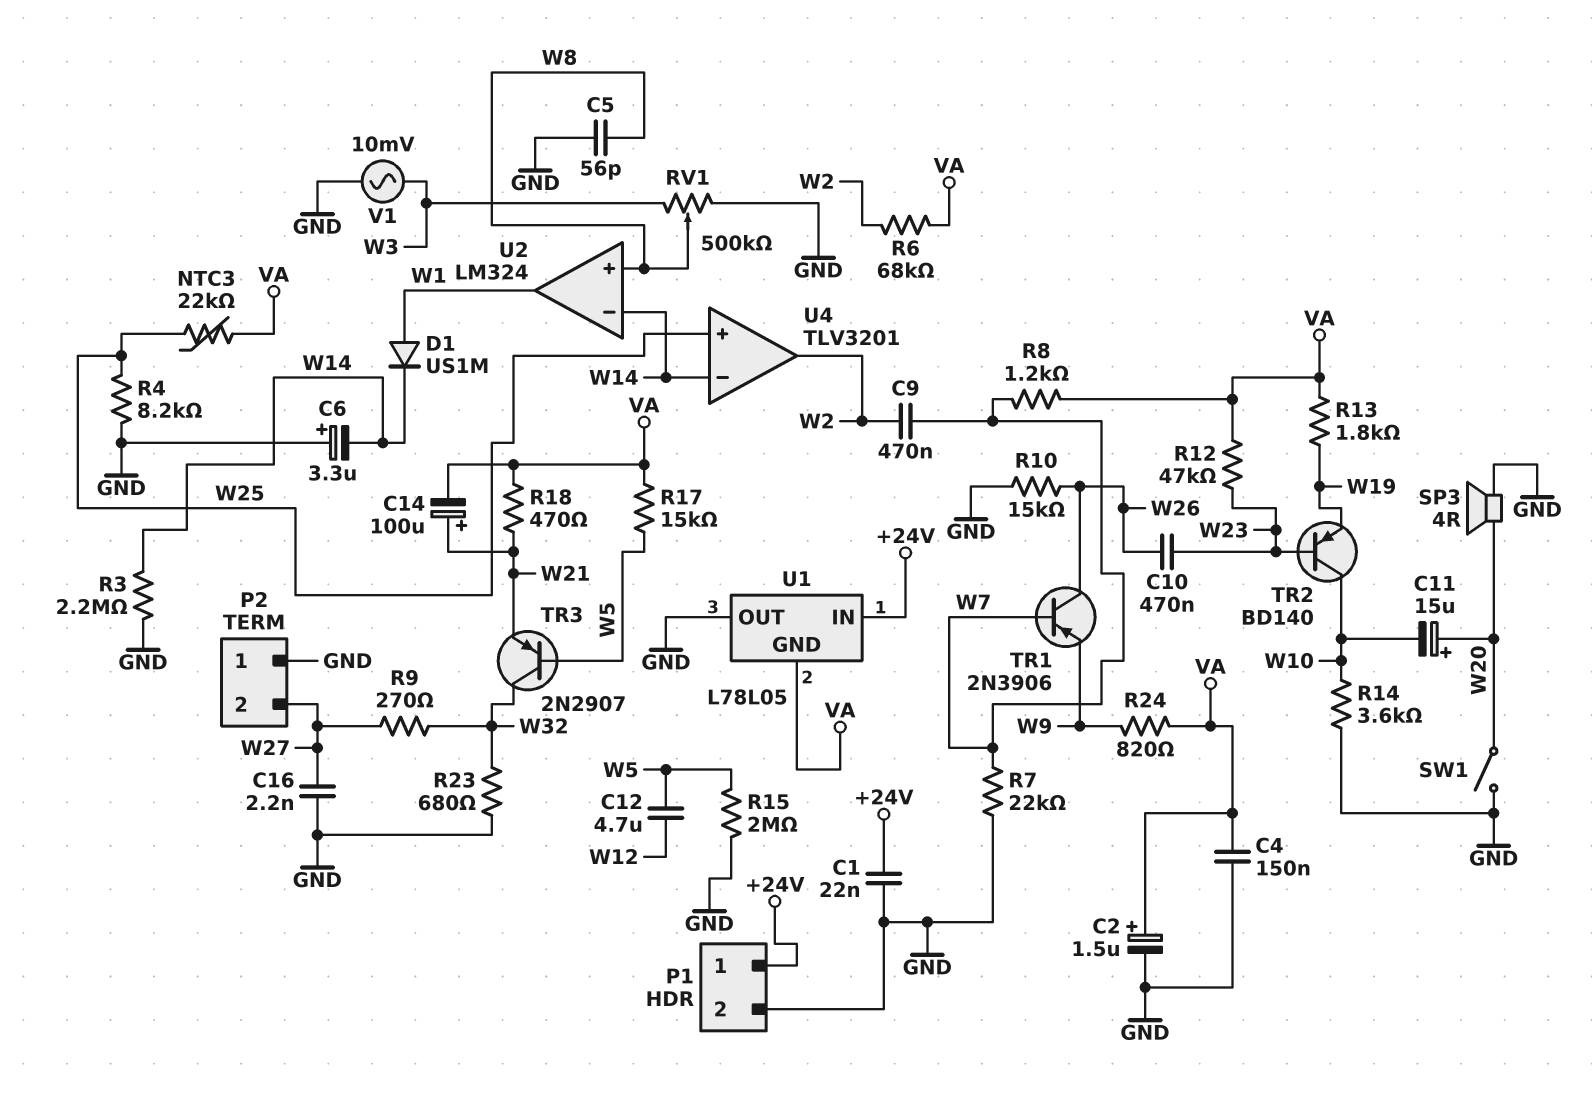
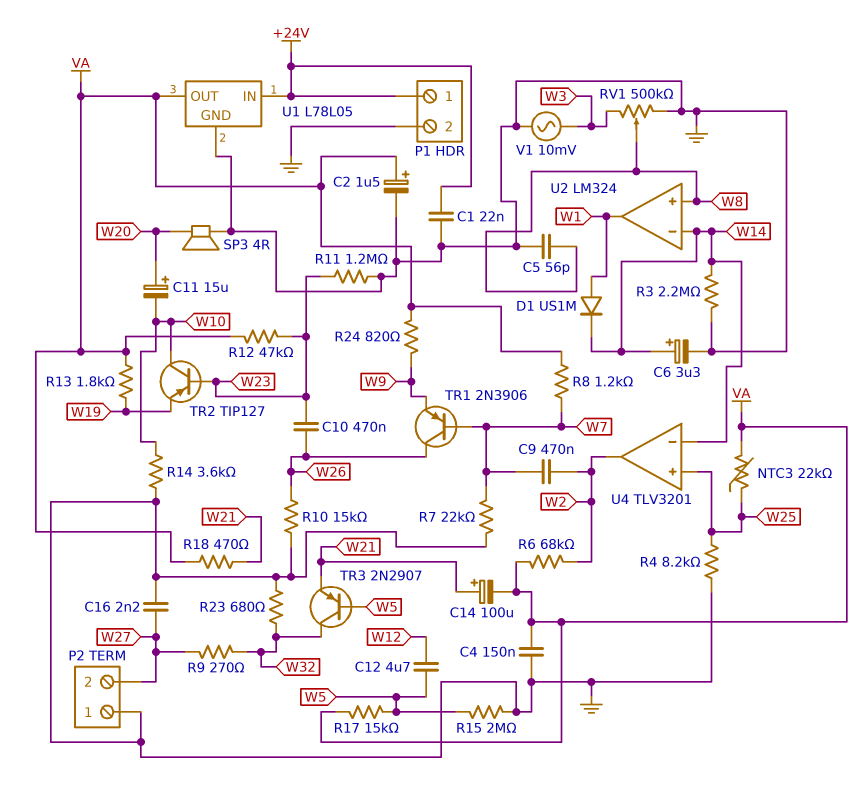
C6: 3.3uF (plus GND, minus W14) -> 3.3uF (plus W14, minus GND)
R11: none -> 1.2M (GND, W23)
SW1: switch (GND, W20) -> none
TR2: PNP BD140 (B W23, C W10, E W19) -> PNP TIP127 (B W23, C W10, E W19)
U1 pin GND: VA -> GND
U1 pin OUT: GND -> VA

